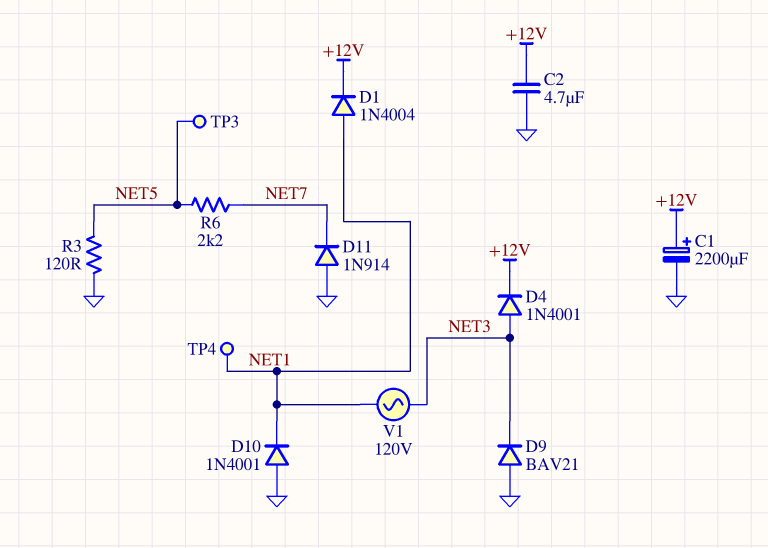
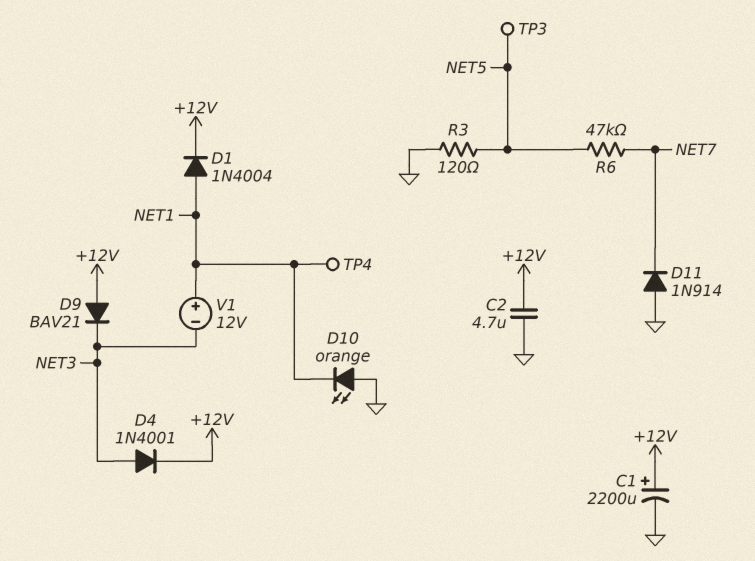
D9: diode BAV21 (A GND, K NET3) -> diode BAV21 (A +12V, K NET3)
D10: diode 1N4001 (A GND, K NET1) -> LED orange (A GND, K NET1)
R6: 2.2k (NET5, NET7) -> 47k (NET5, NET7)
V1: AC 120V (NET1, NET3) -> 12V (plus NET1, minus NET3)

